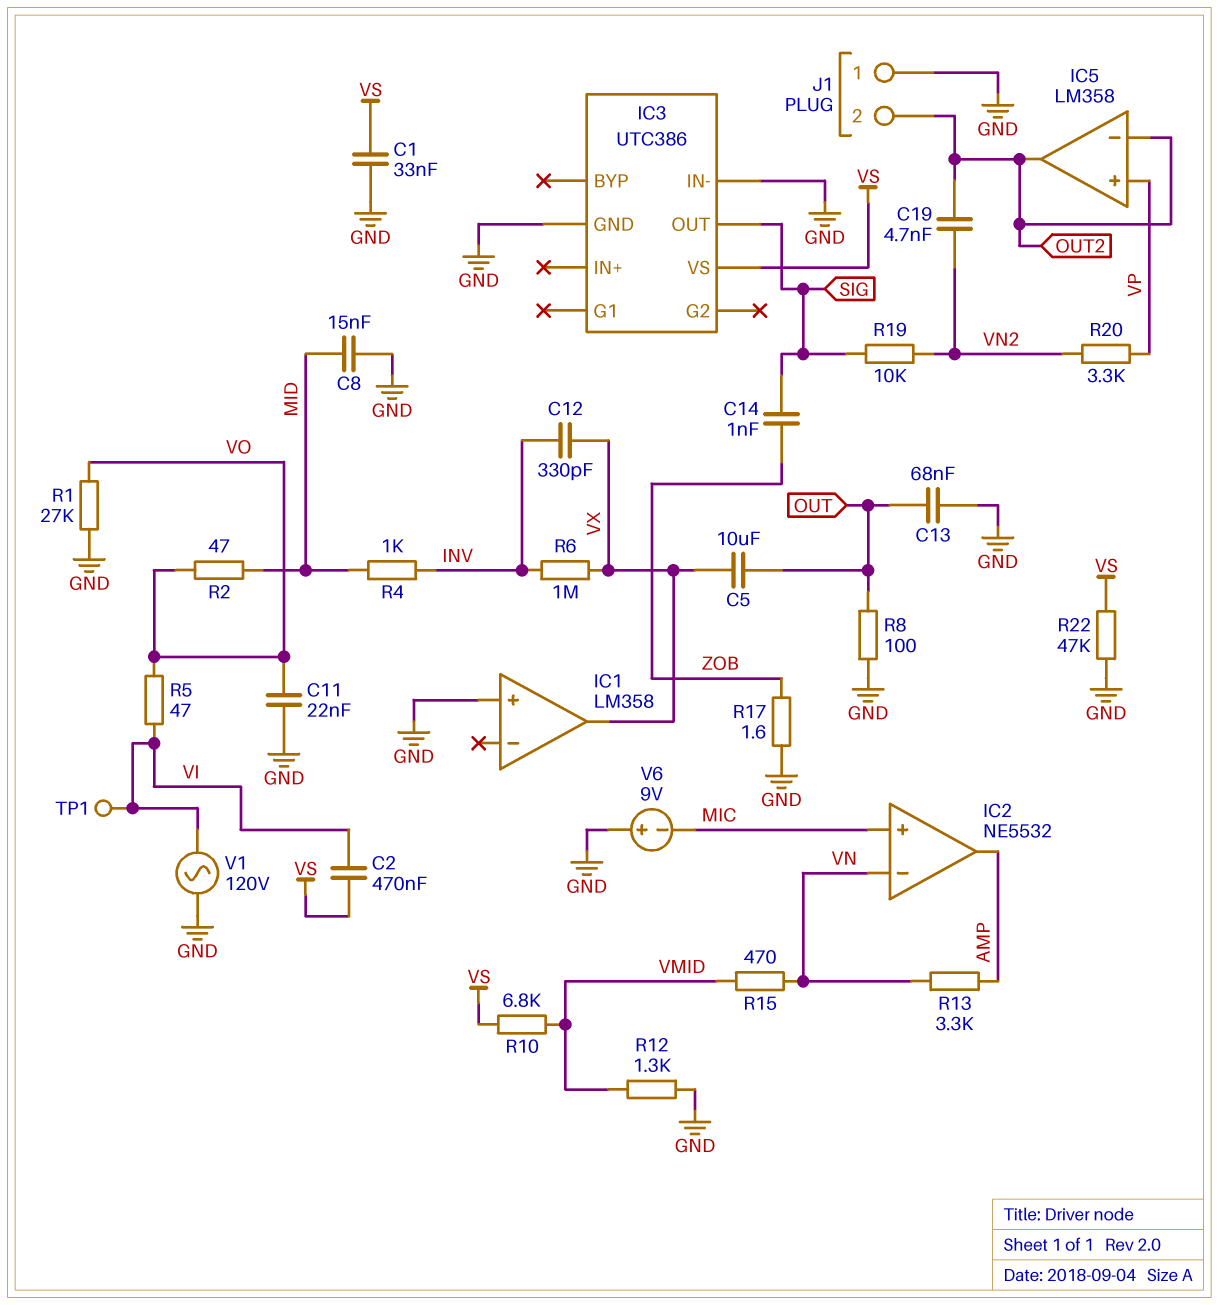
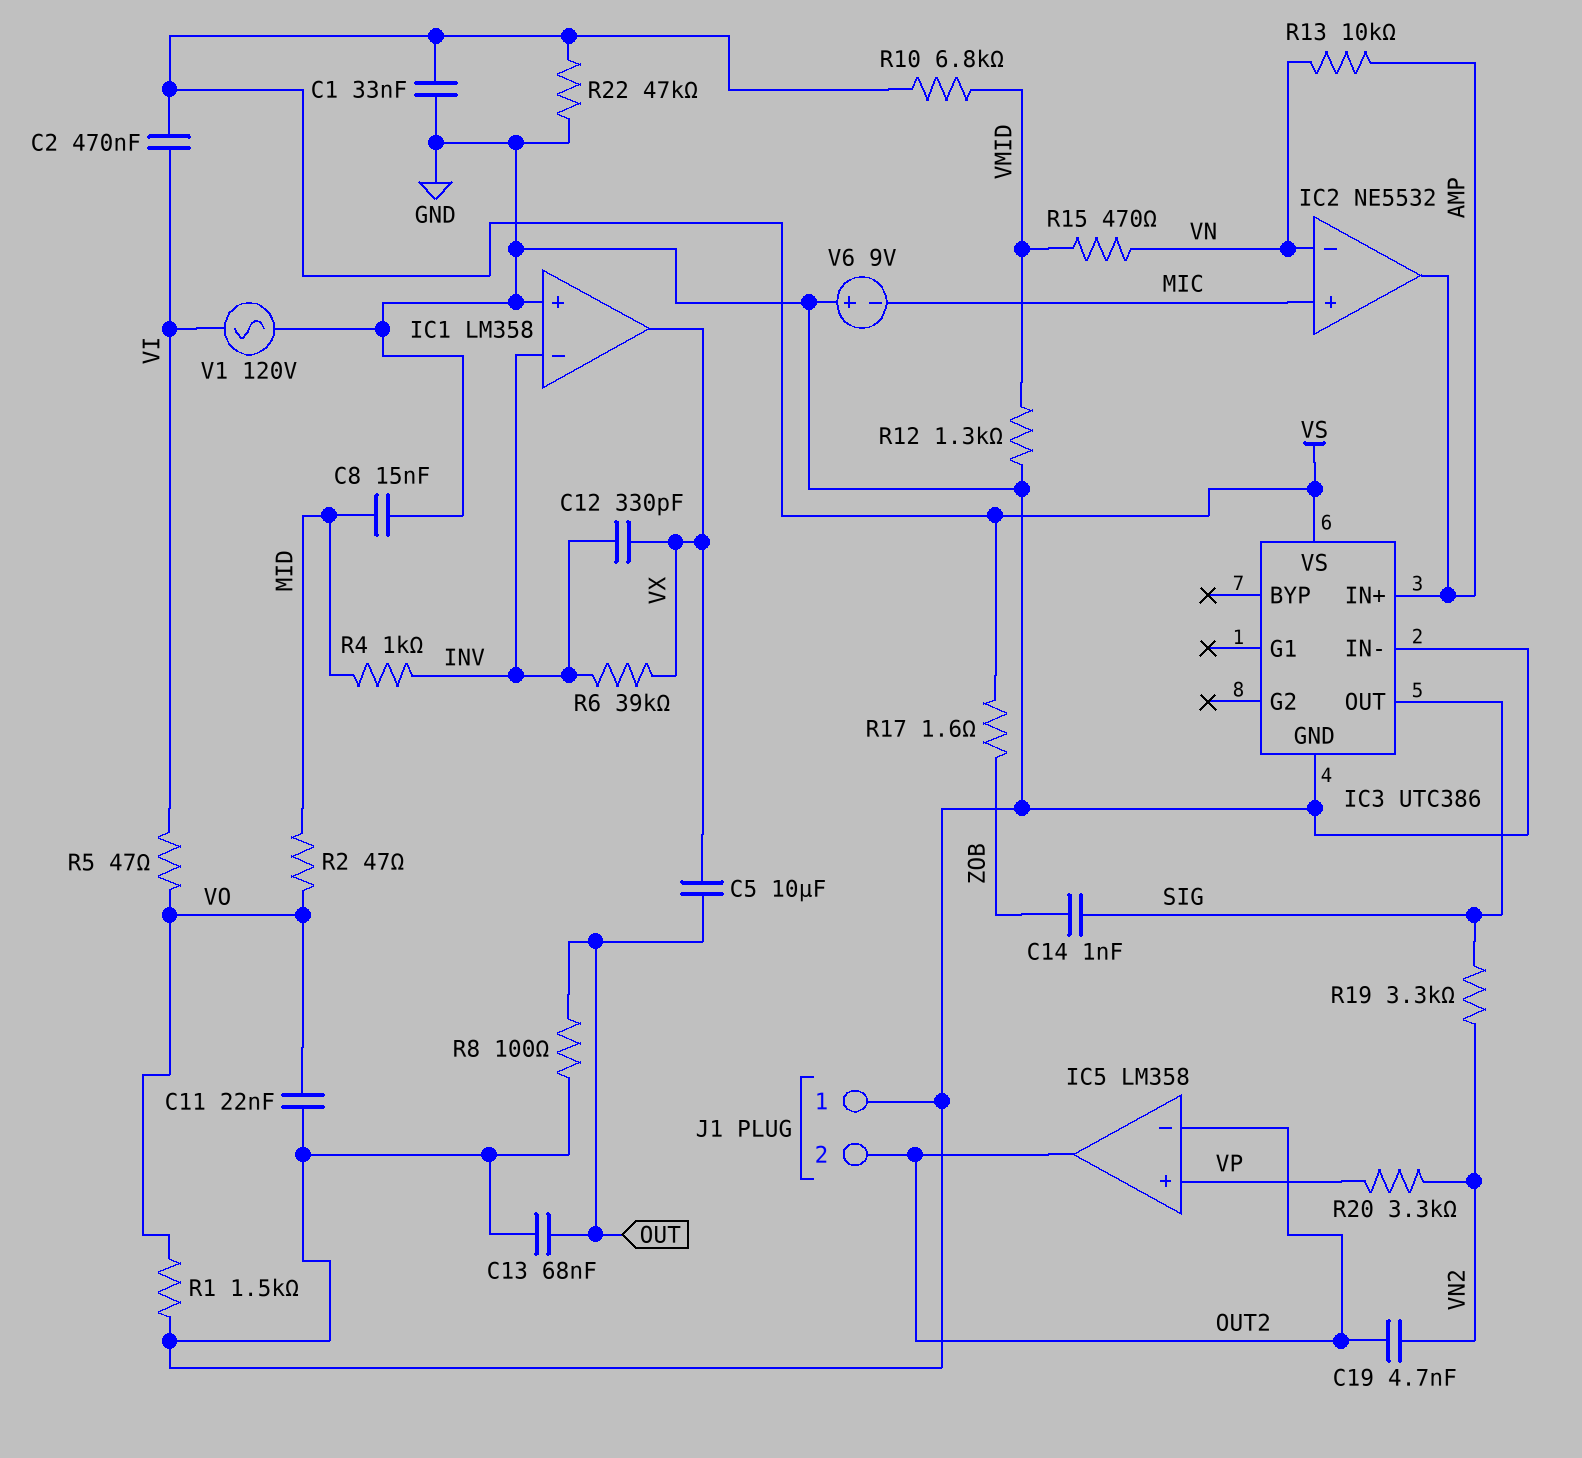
IC1 pin in-: none -> INV
IC3 pin IN+: none -> AMP
R1: 27k (GND, VO) -> 1.5k (GND, VO)
R6: 1M (INV, VX) -> 39k (INV, VX)
R13: 3.3k (AMP, VN) -> 10k (AMP, VN)
R17: 1.6 (GND, ZOB) -> 1.6 (VS, ZOB)
R19: 10k (SIG, VN2) -> 3.3k (SIG, VN2)
TP1: test point (VI) -> none

